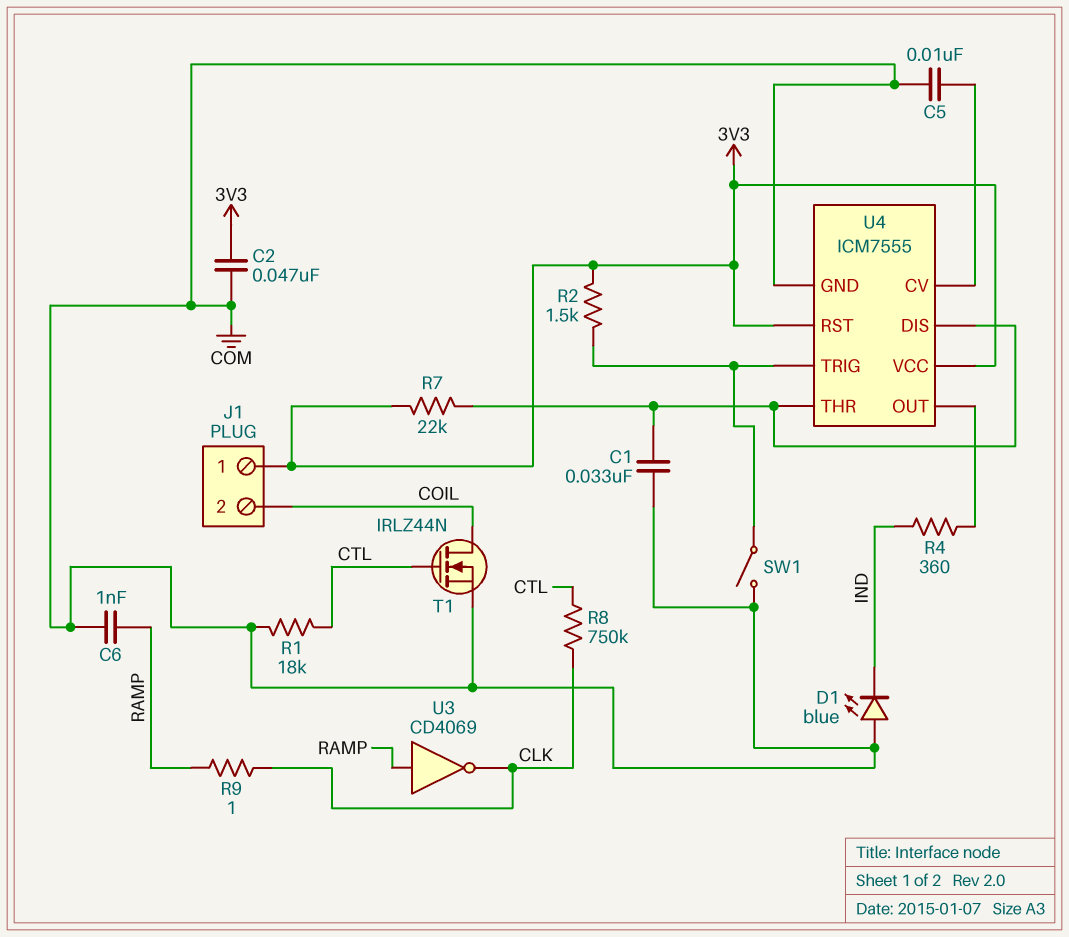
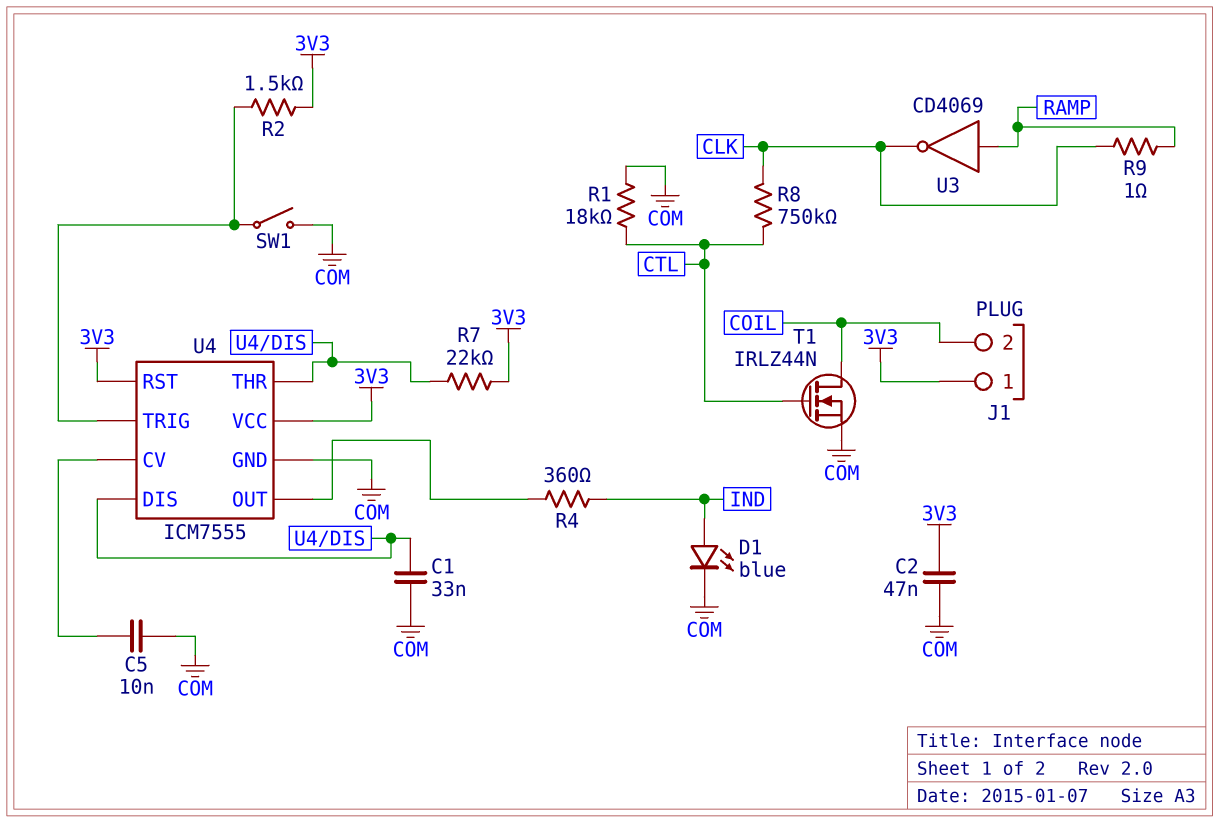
C6: 1nF (COM, RAMP) -> none
D1: LED blue (A COM, K IND) -> LED blue (A IND, K COM)

